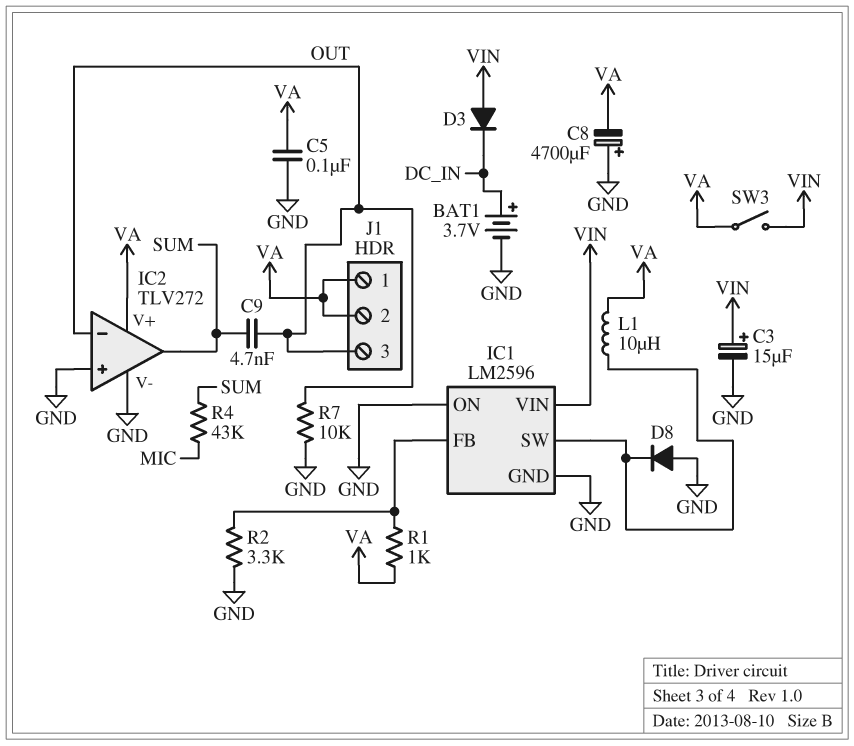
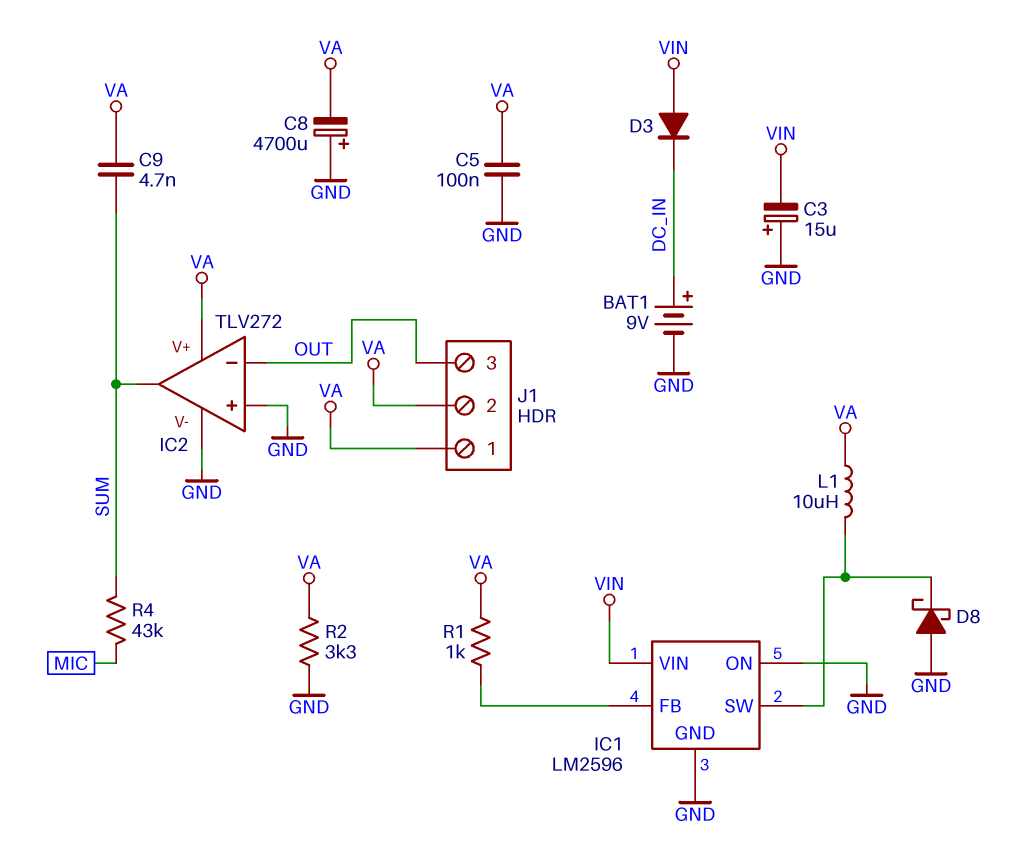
BAT1: 3.7V (plus DC_IN, minus GND) -> 9V (plus DC_IN, minus GND)
C3: 15uF (plus VIN, minus GND) -> 15uF (plus GND, minus VIN)
C9: 4.7nF (OUT, SUM) -> 4.7nF (SUM, VA)
D8: diode (A GND, K IC1/SW) -> schottky (A GND, K IC1/SW)
R2: 3.3k (GND, IC1/FB) -> 3.3k (GND, VA)
R7: 10k (GND, OUT) -> none
SW3: switch (VA, VIN) -> none

